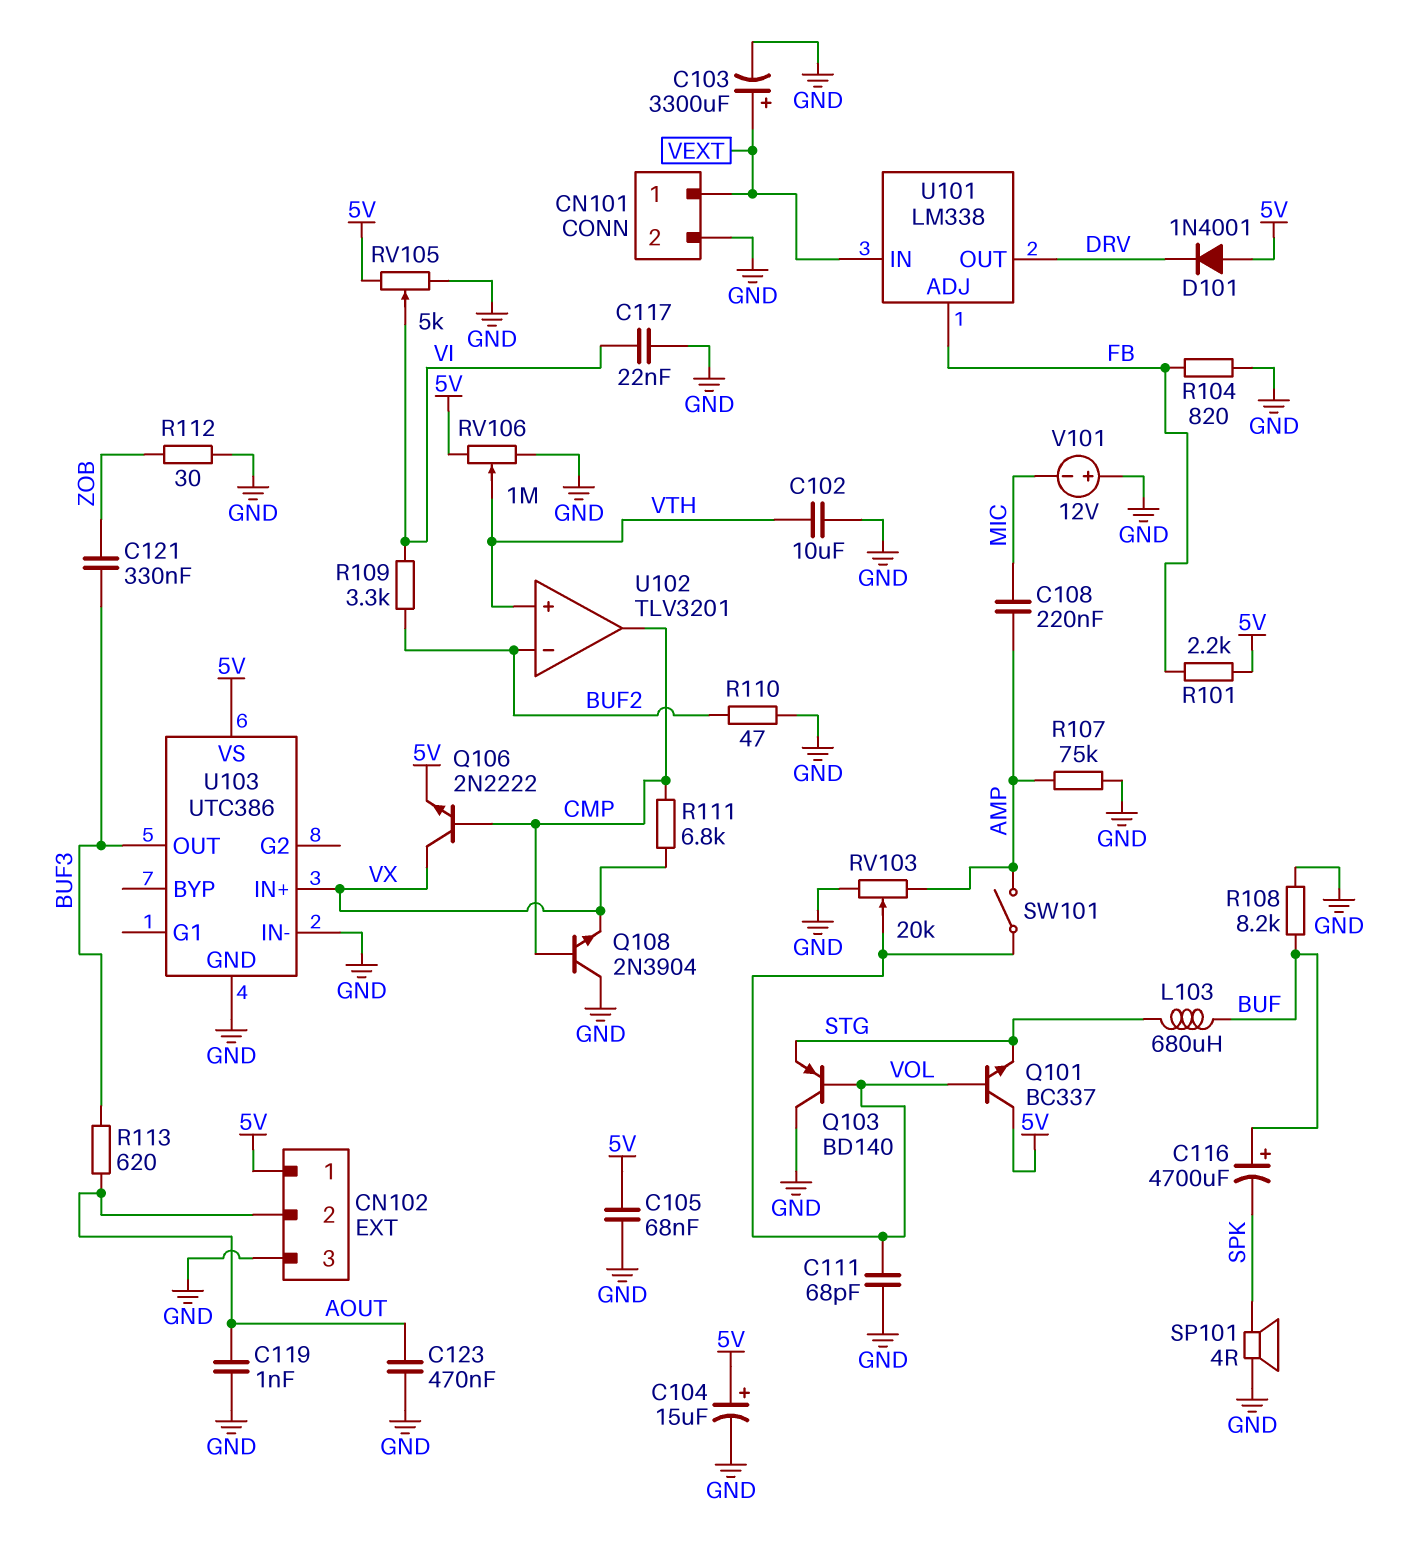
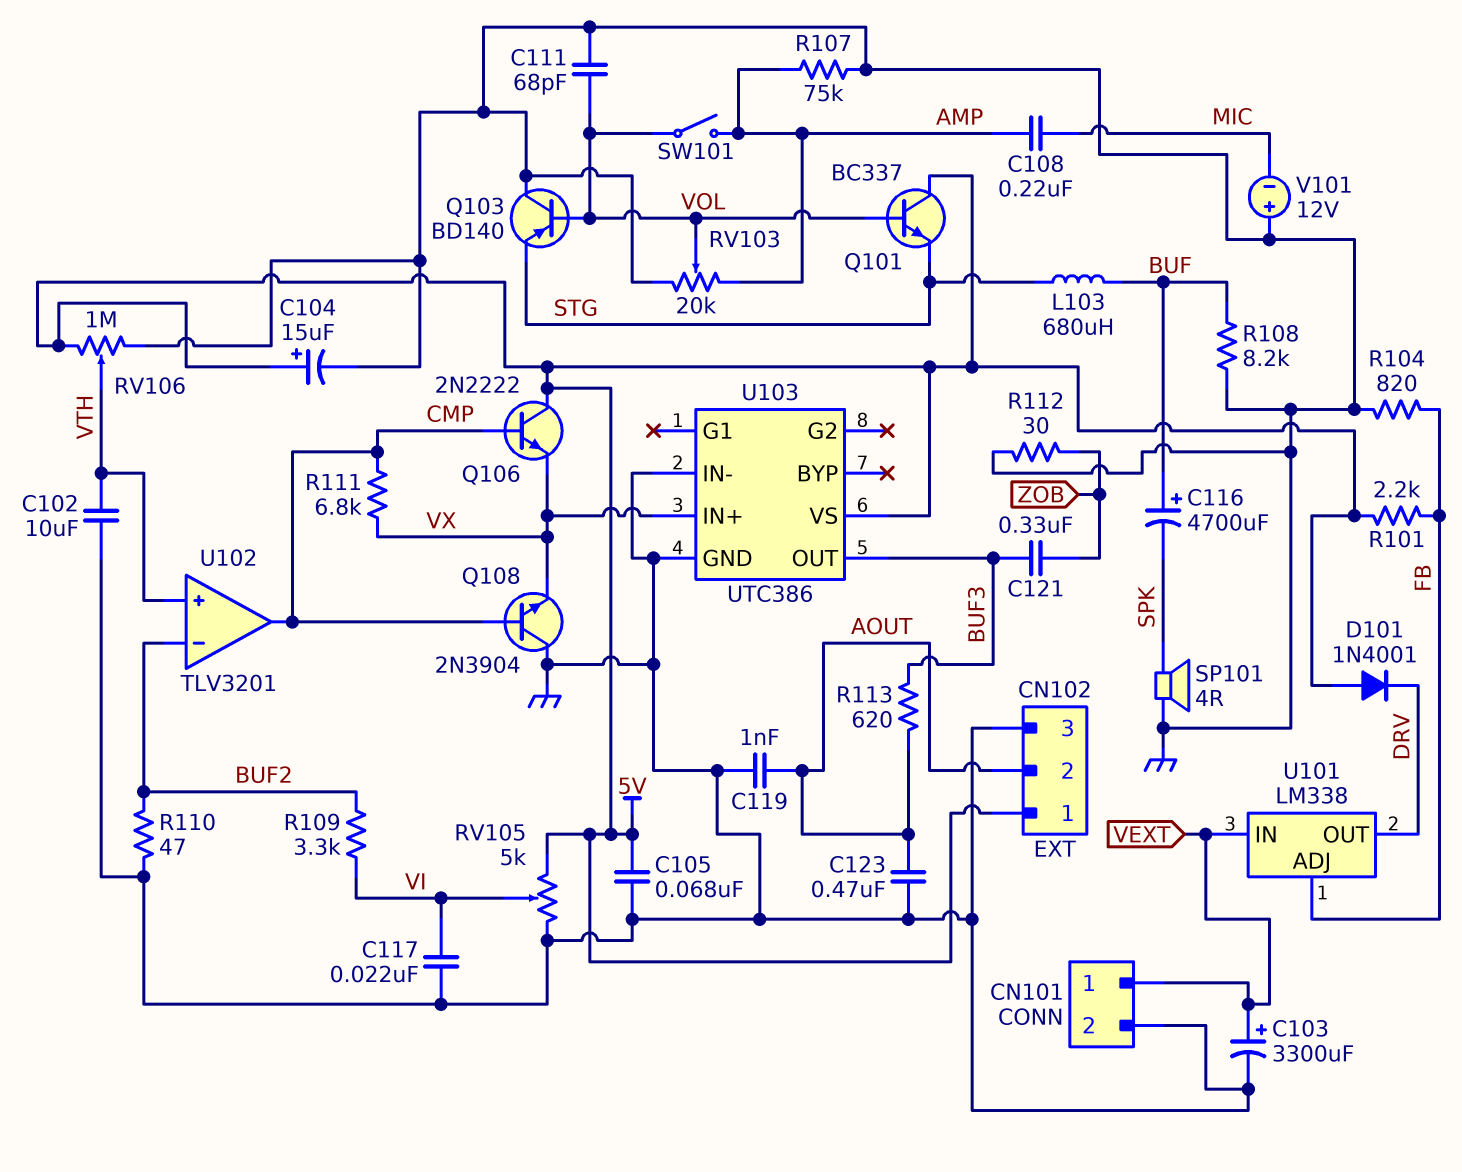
Q106: NPN 2N2222 (B CMP, C VX, E 5V) -> NPN 2N2222 (B CMP, C 5V, E VX)

